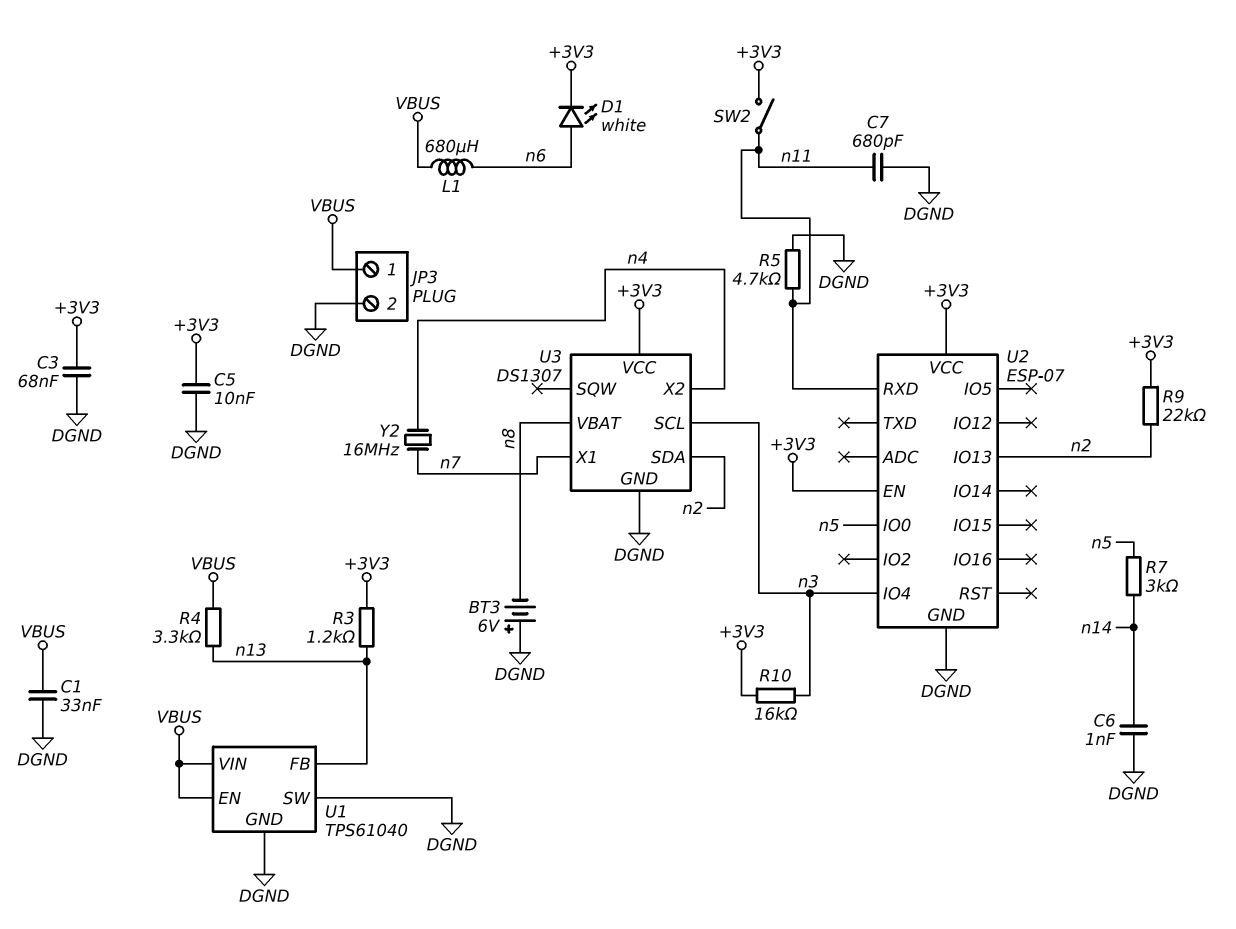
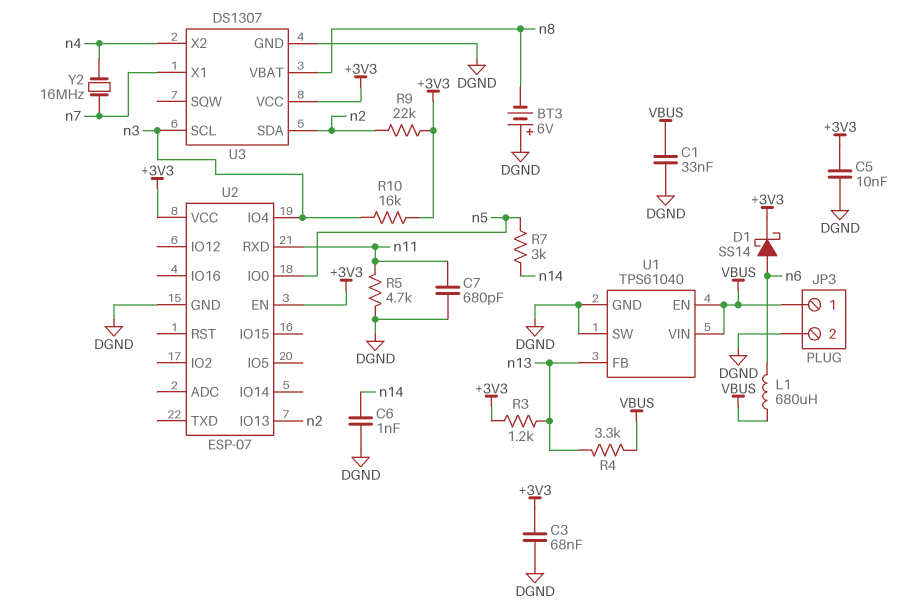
D1: LED white (A n6, K +3V3) -> schottky SS14 (A n6, K +3V3)
SW2: switch (+3V3, n11) -> none

